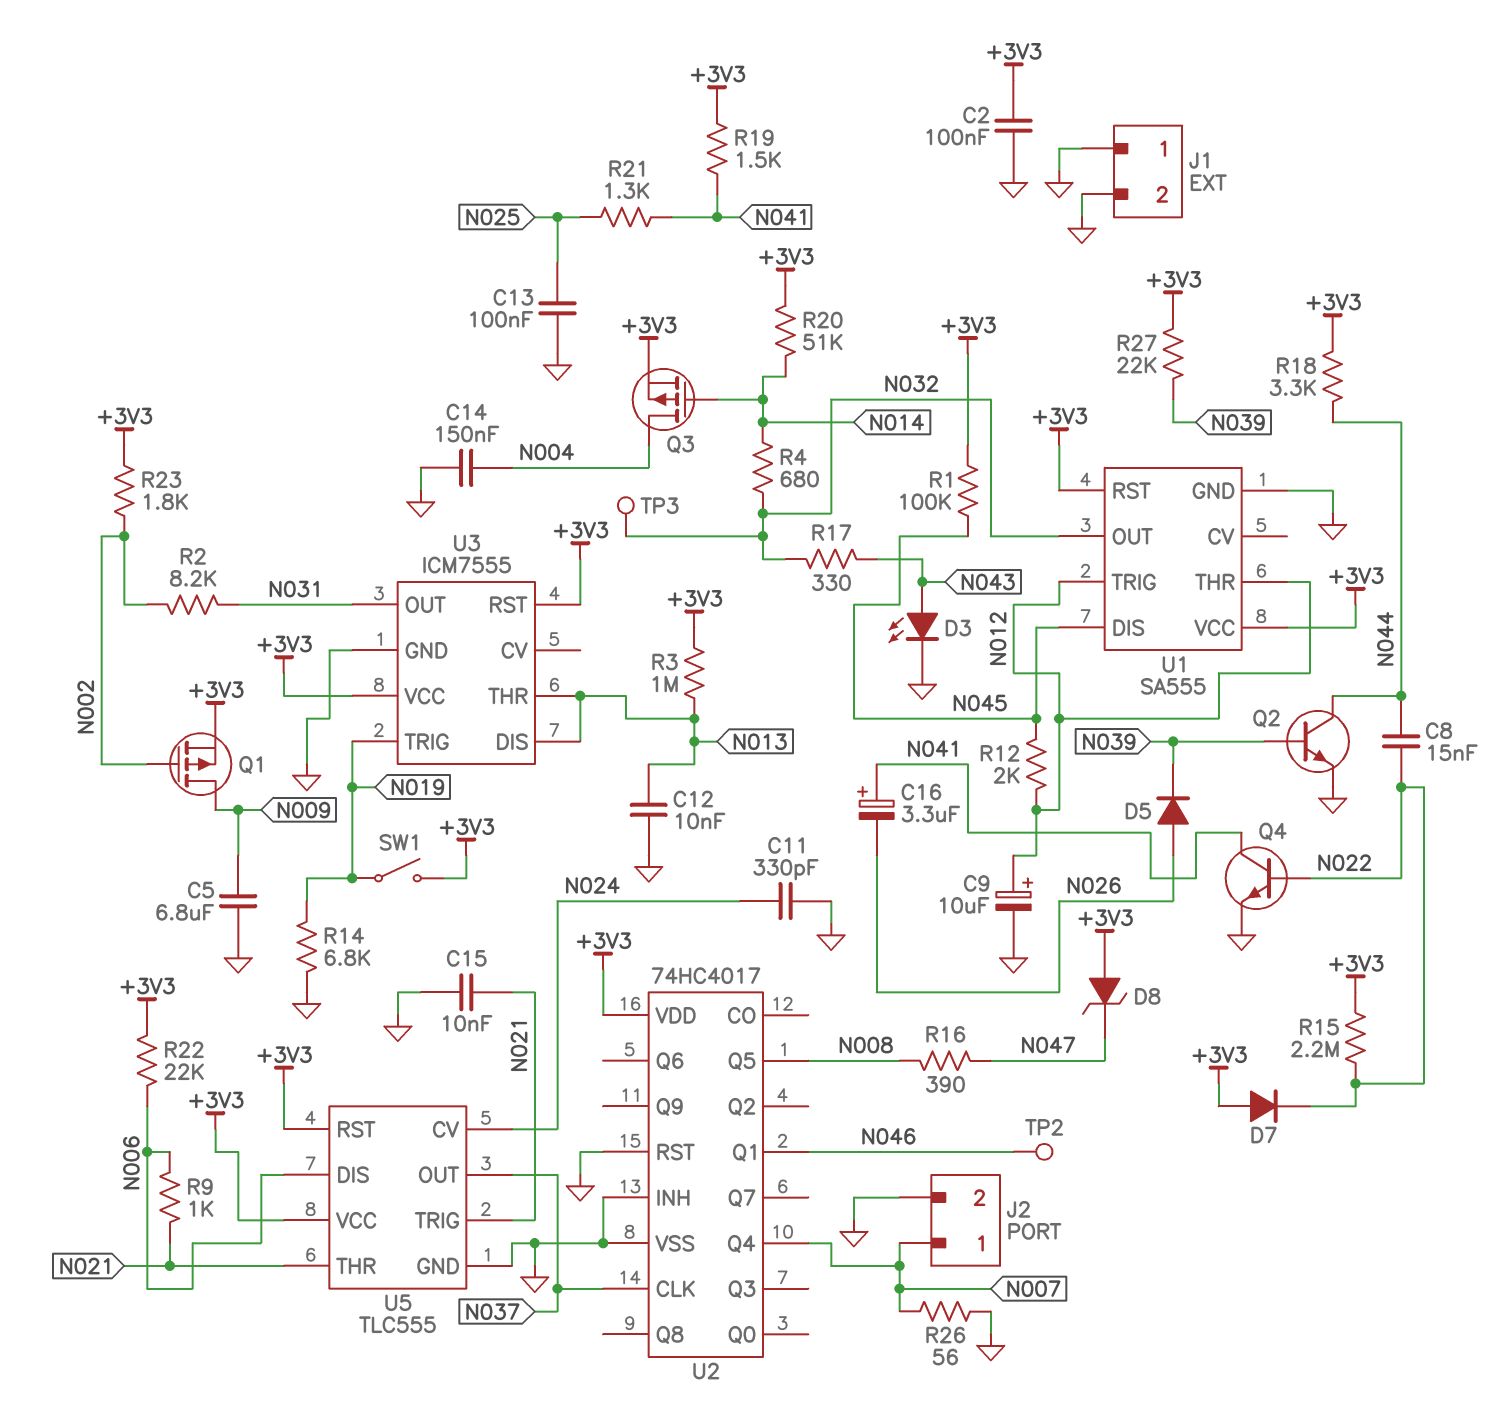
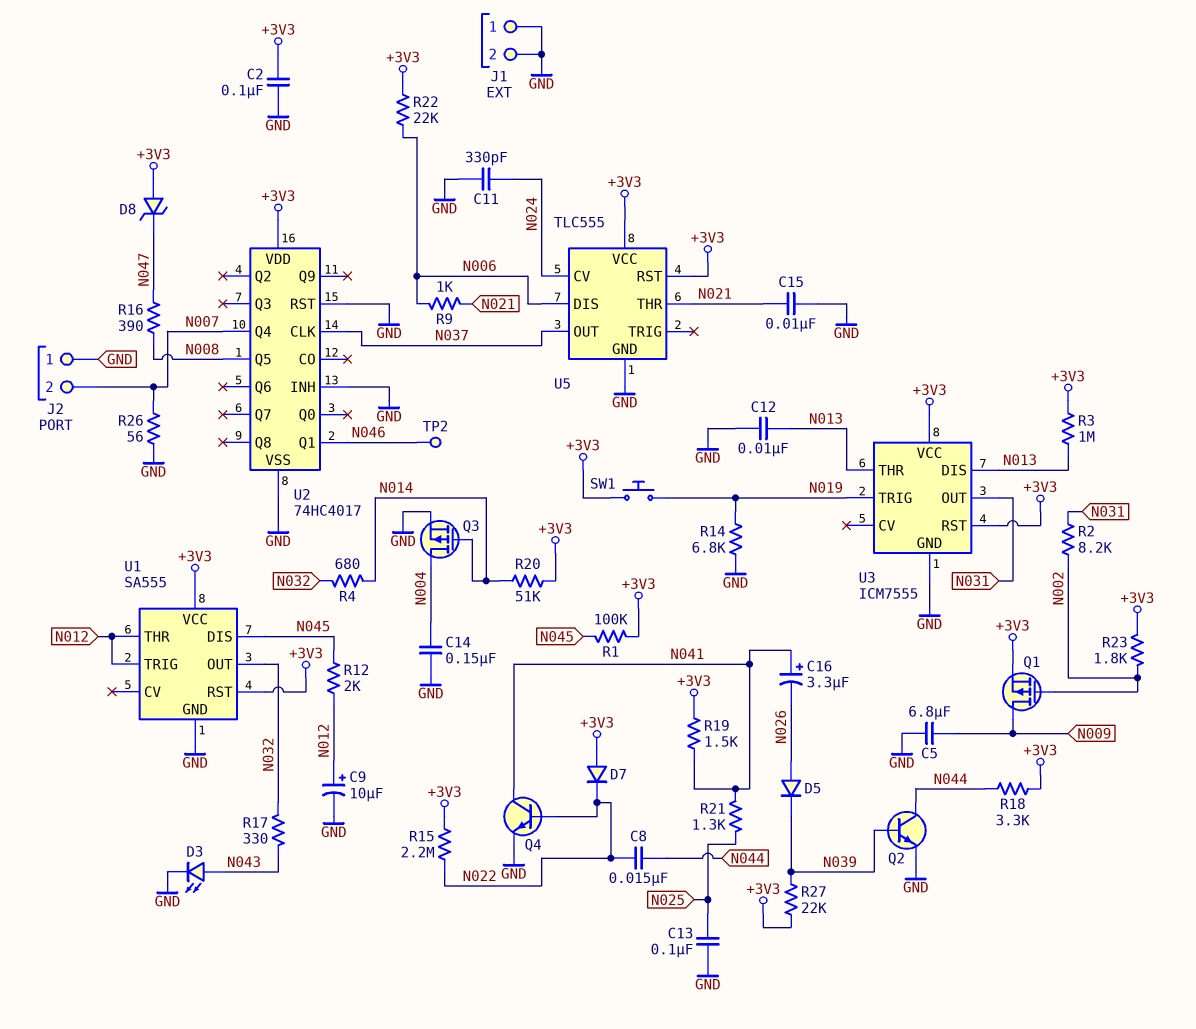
J2 pin 1: N007 -> GND
J2 pin 2: GND -> N007
Q3: PMOS (G N014, D N004, S +3V3) -> PMOS (G N014, D N004, S GND)
SW1: switch (+3V3, N019) -> button (+3V3, N019)
TP3: test point (N032) -> none
U5 pin TRIG: N021 -> none

